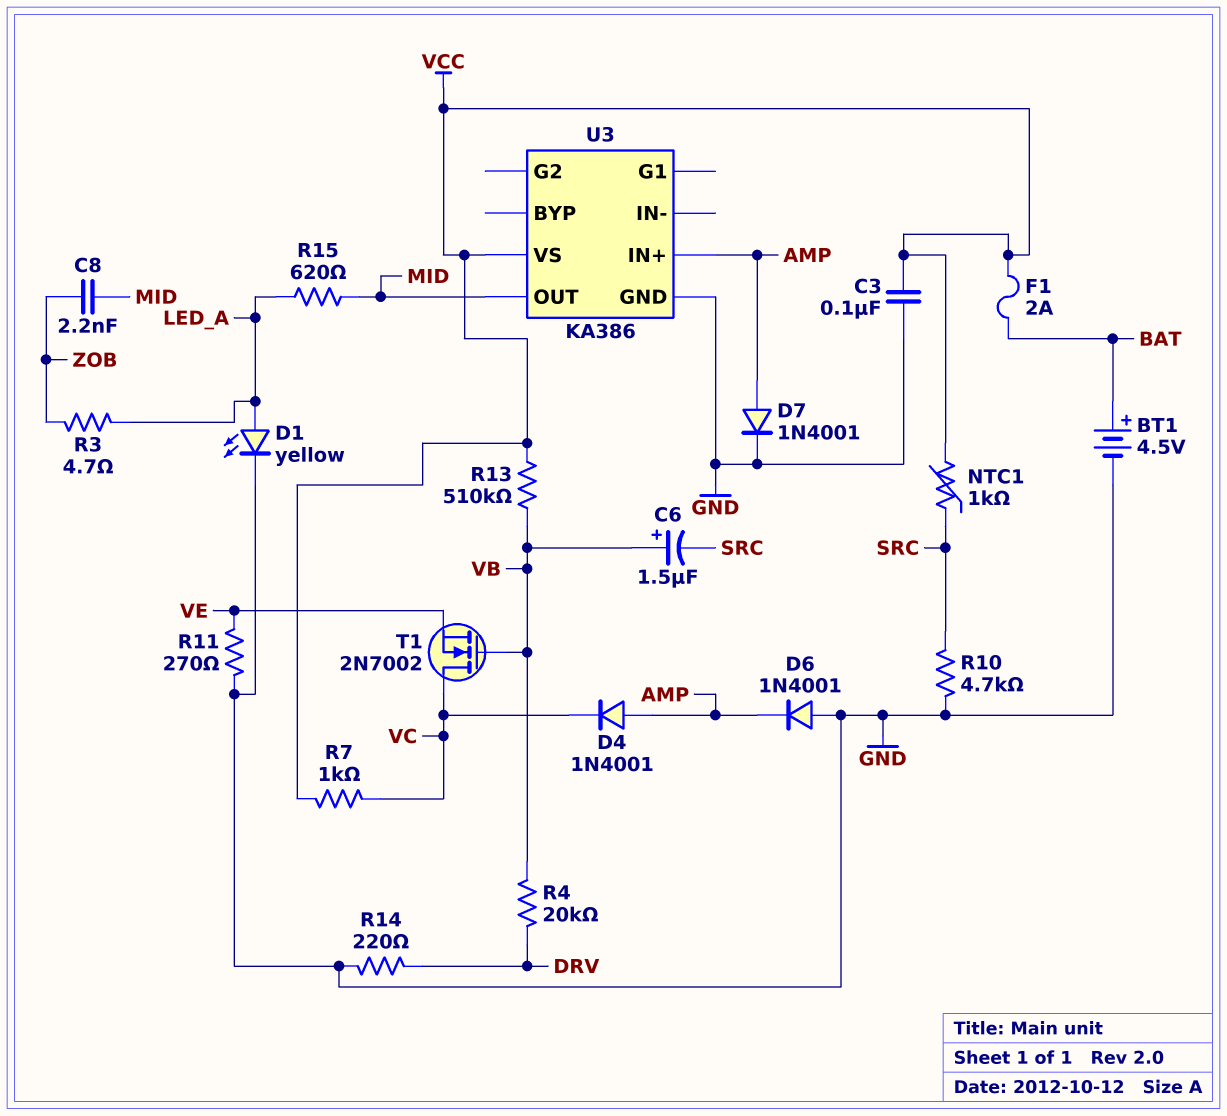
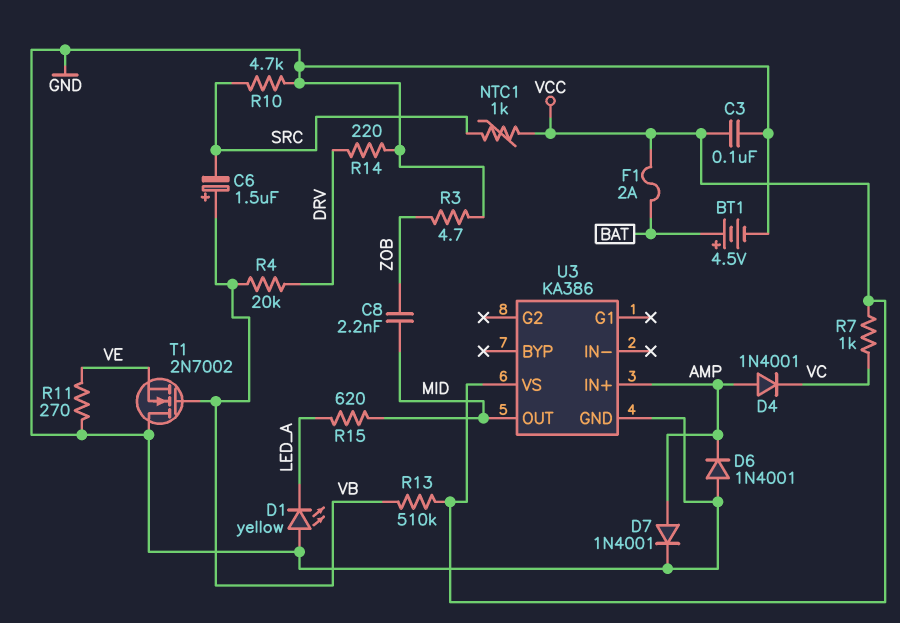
D1: LED yellow (A LED_A, K GND) -> LED yellow (A GND, K LED_A)
R3: 4.7 (LED_A, ZOB) -> 4.7 (GND, ZOB)
T1: NMOS 2N7002 (G VB, D VC, S VE) -> NMOS 2N7002 (G VB, D GND, S VE)

